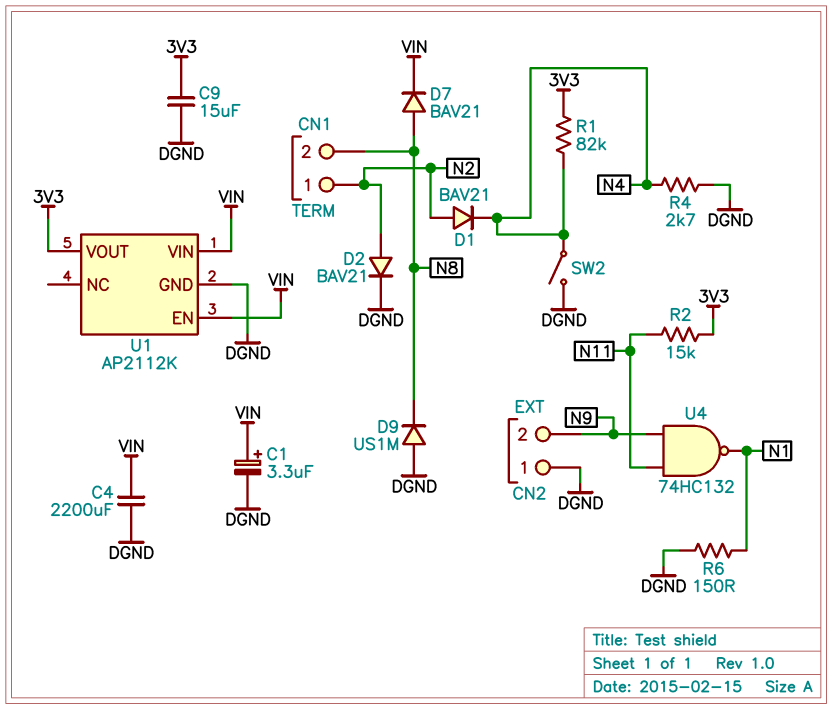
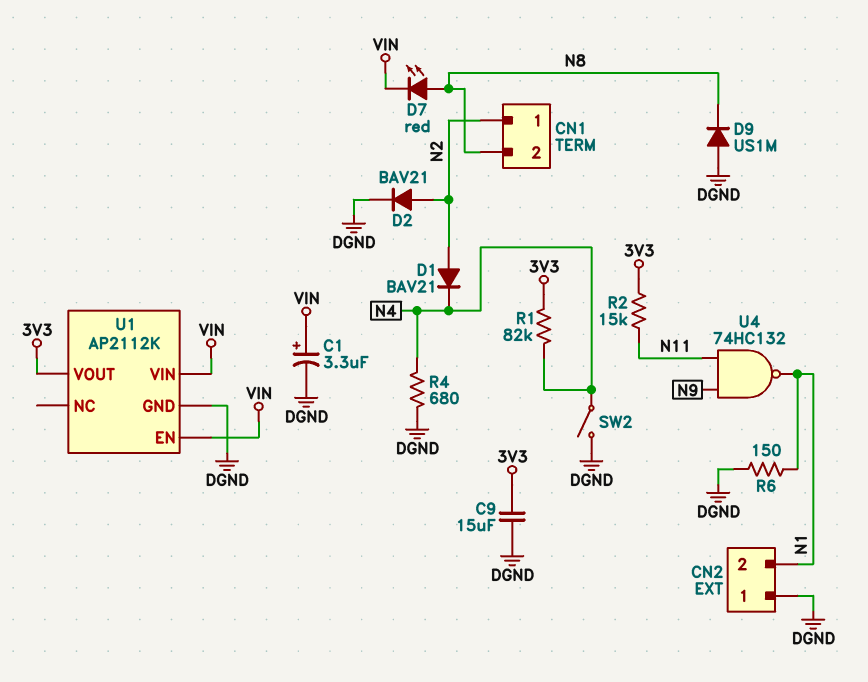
C4: 2200uF (DGND, VIN) -> none
CN2 pin 2: N9 -> N1
D7: diode BAV21 (A N8, K VIN) -> LED red (A N8, K VIN)
R4: 2.7k (DGND, N4) -> 680 (DGND, N4)

